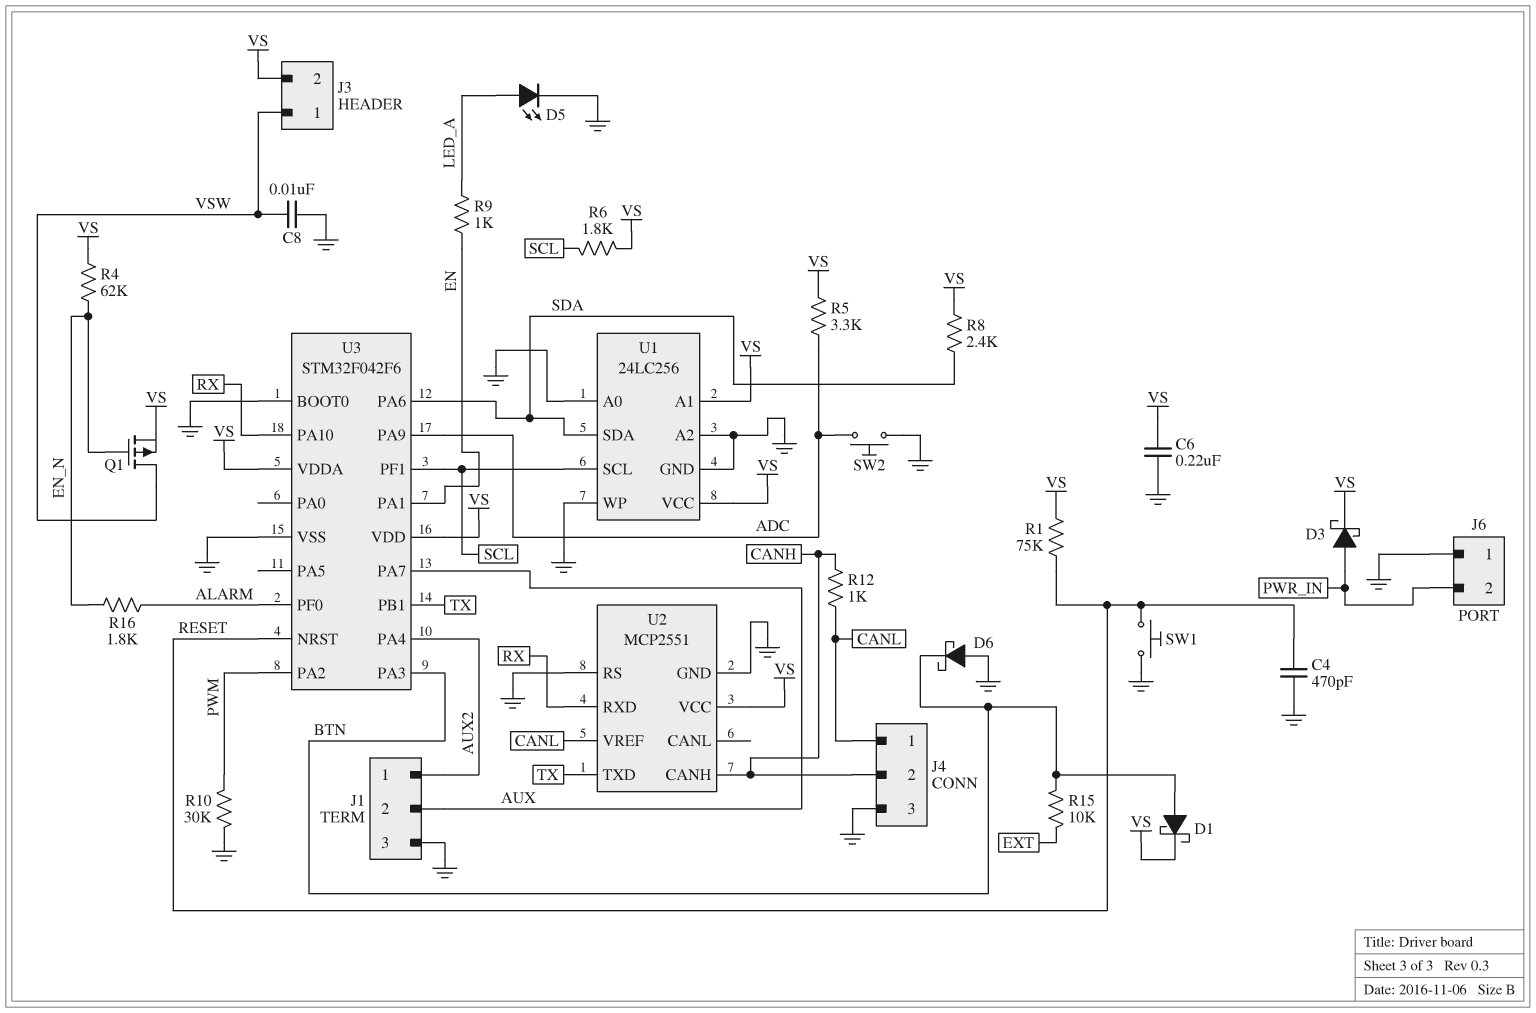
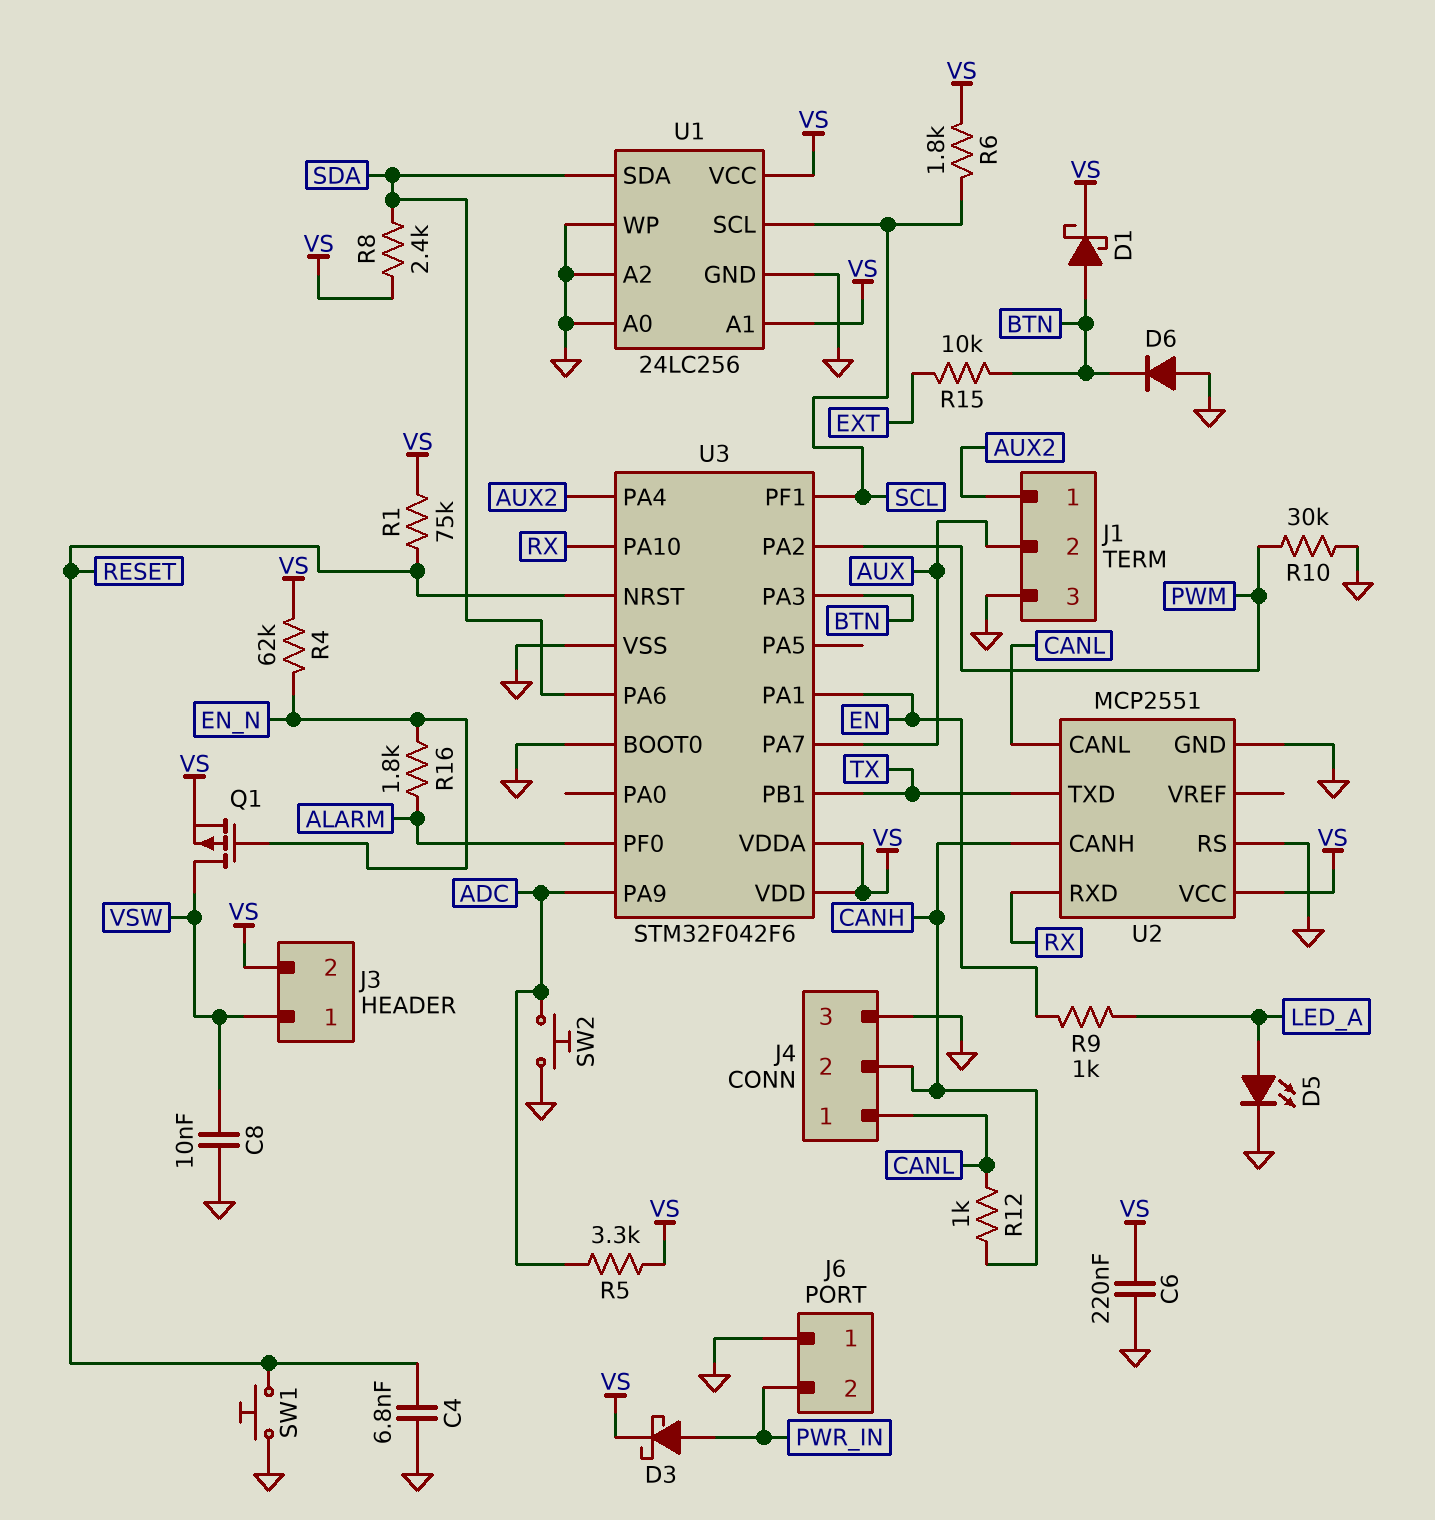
C4: 470pF (GND, RESET) -> 6.8nF (GND, RESET)
D6: schottky (A GND, K BTN) -> diode (A GND, K BTN)
U2 pin CANL: none -> CANL
U2 pin VREF: CANL -> none

